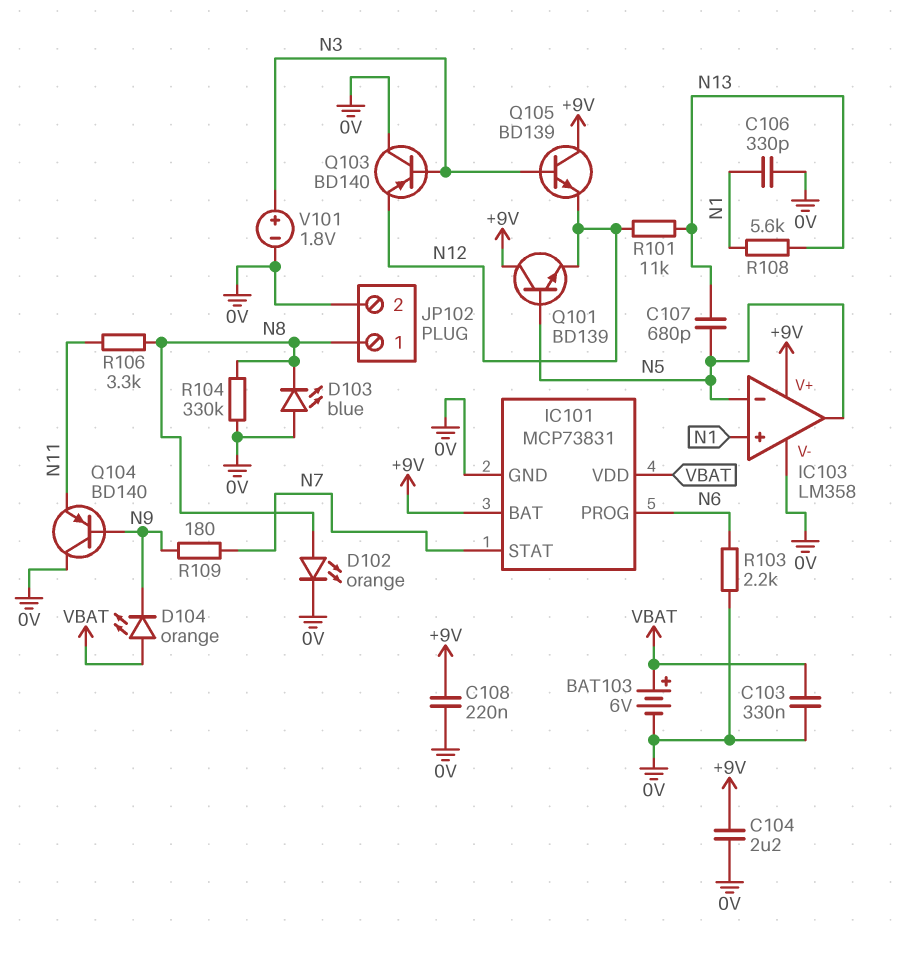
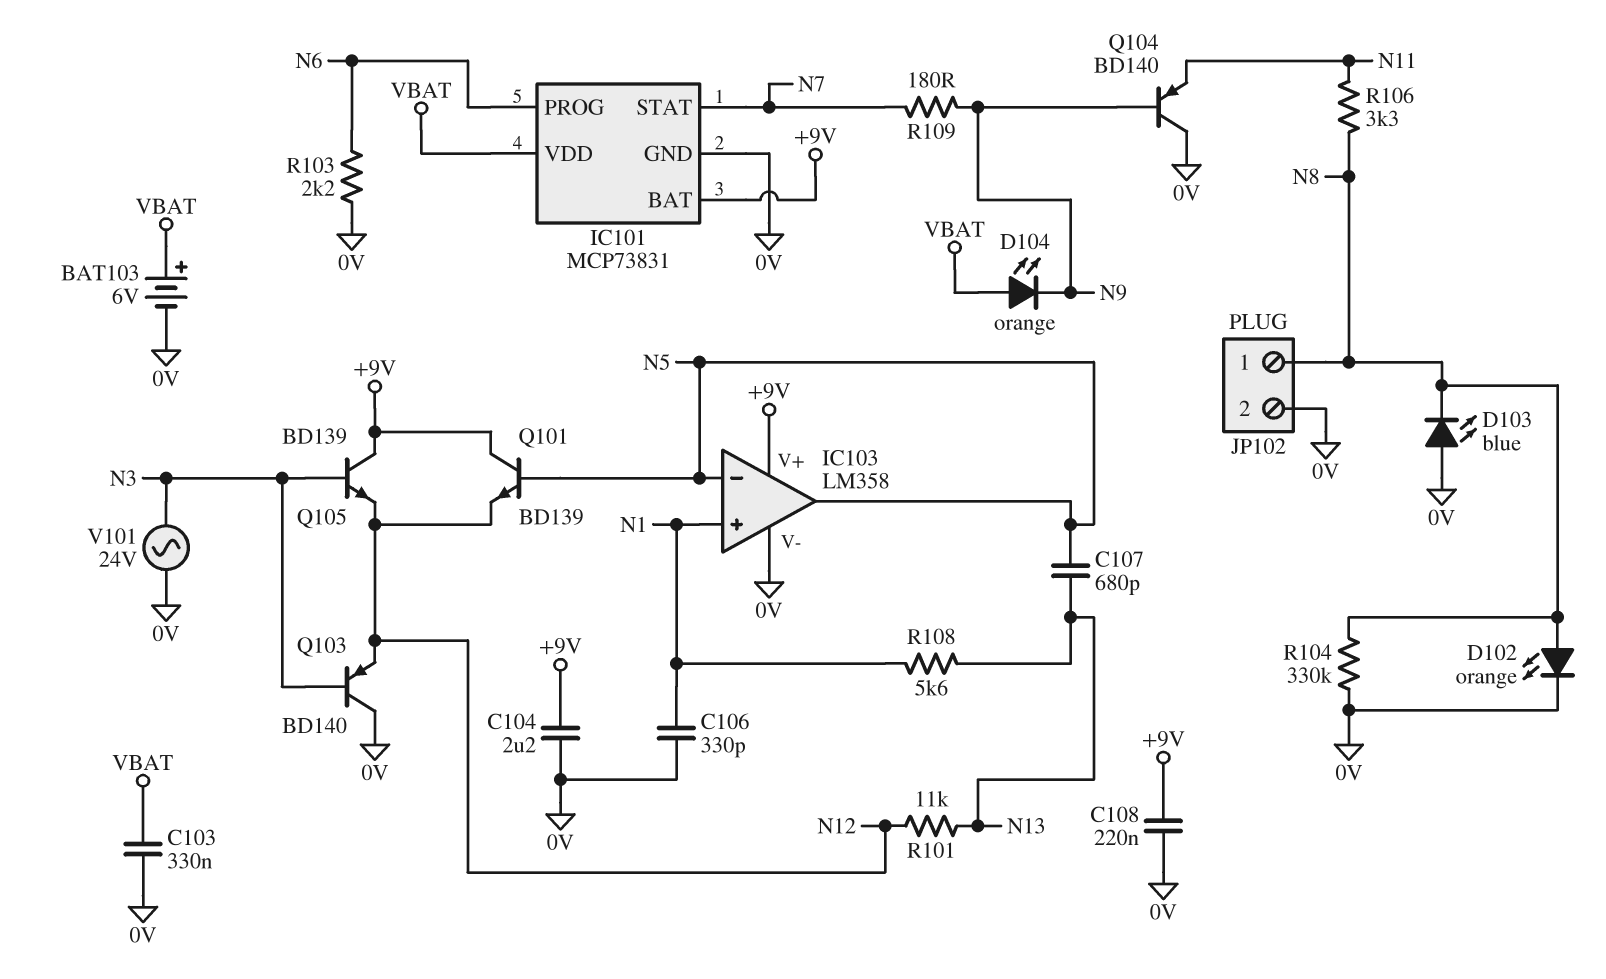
V101: 1.8V (plus N3, minus 0V) -> AC 24V (0V, N3)

